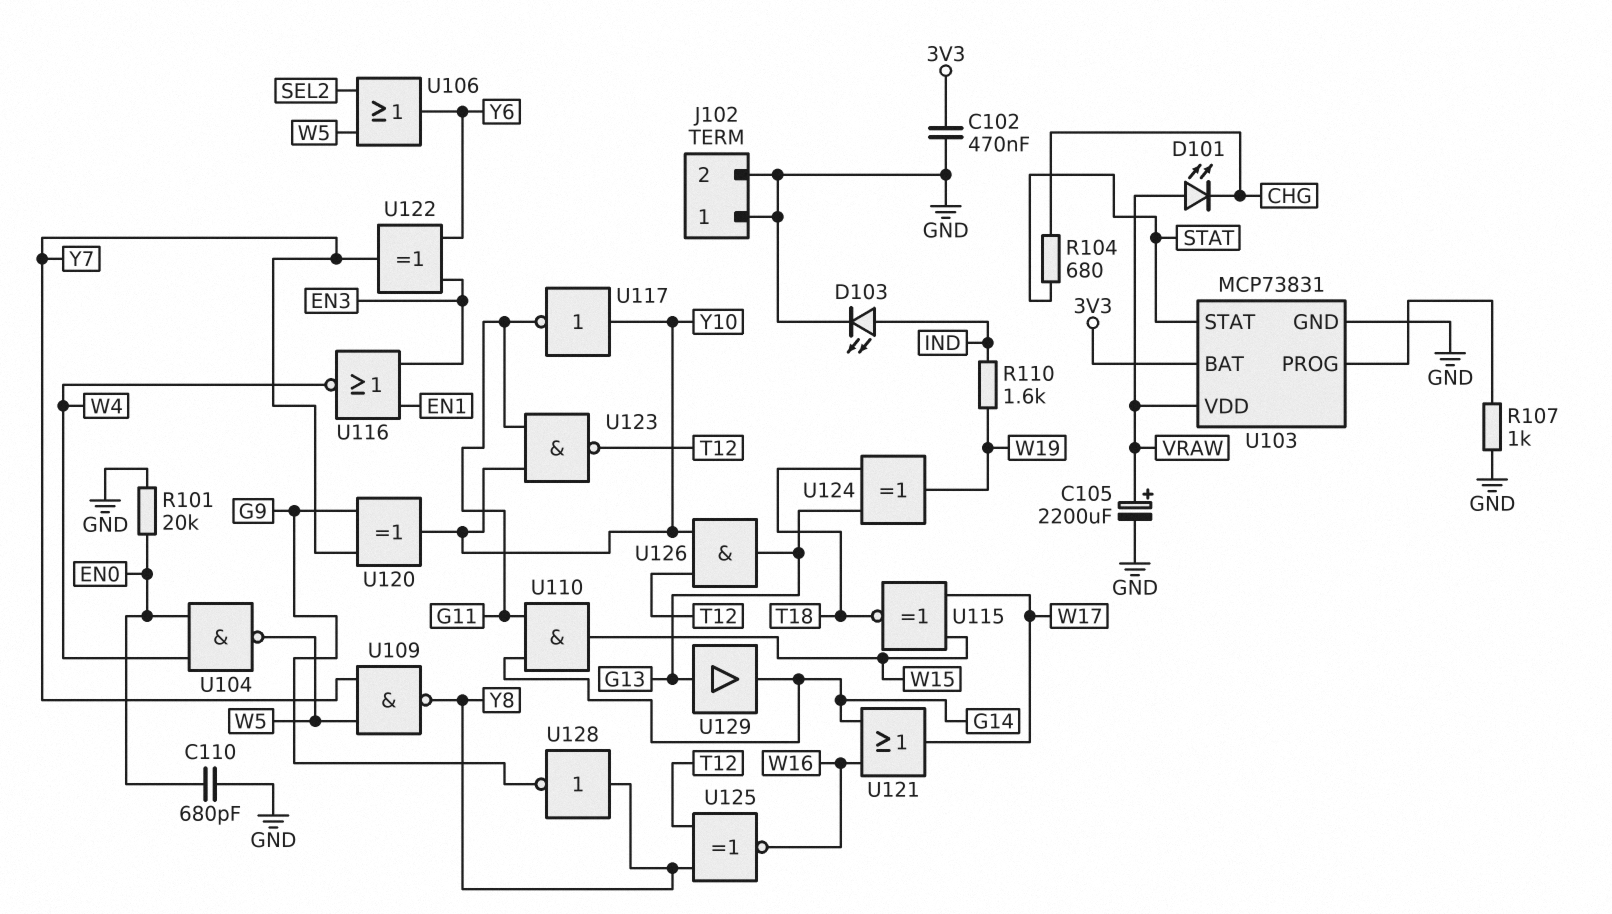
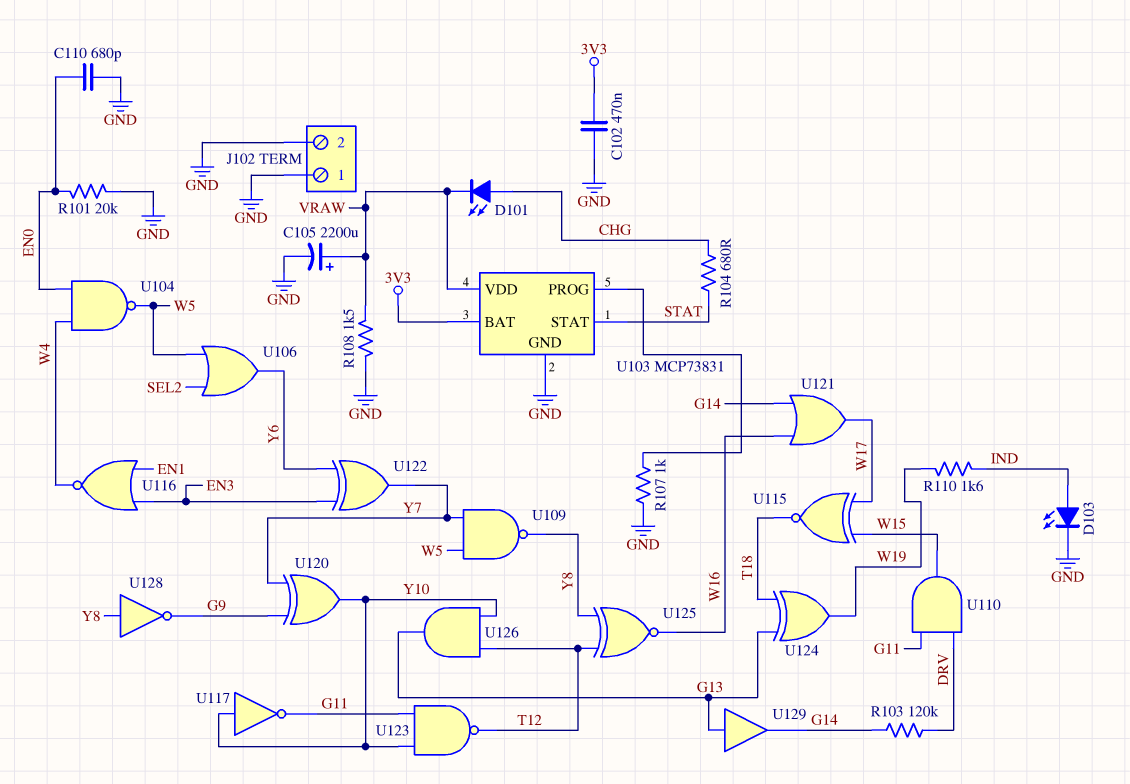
D101: LED (A VRAW, K CHG) -> LED (A CHG, K VRAW)
R103: none -> 120k (DRV, G14)
R108: none -> 1.5k (GND, VRAW)
U110: AND (in G11, in G14, out W15) -> AND (in DRV, in G11, out W15)

